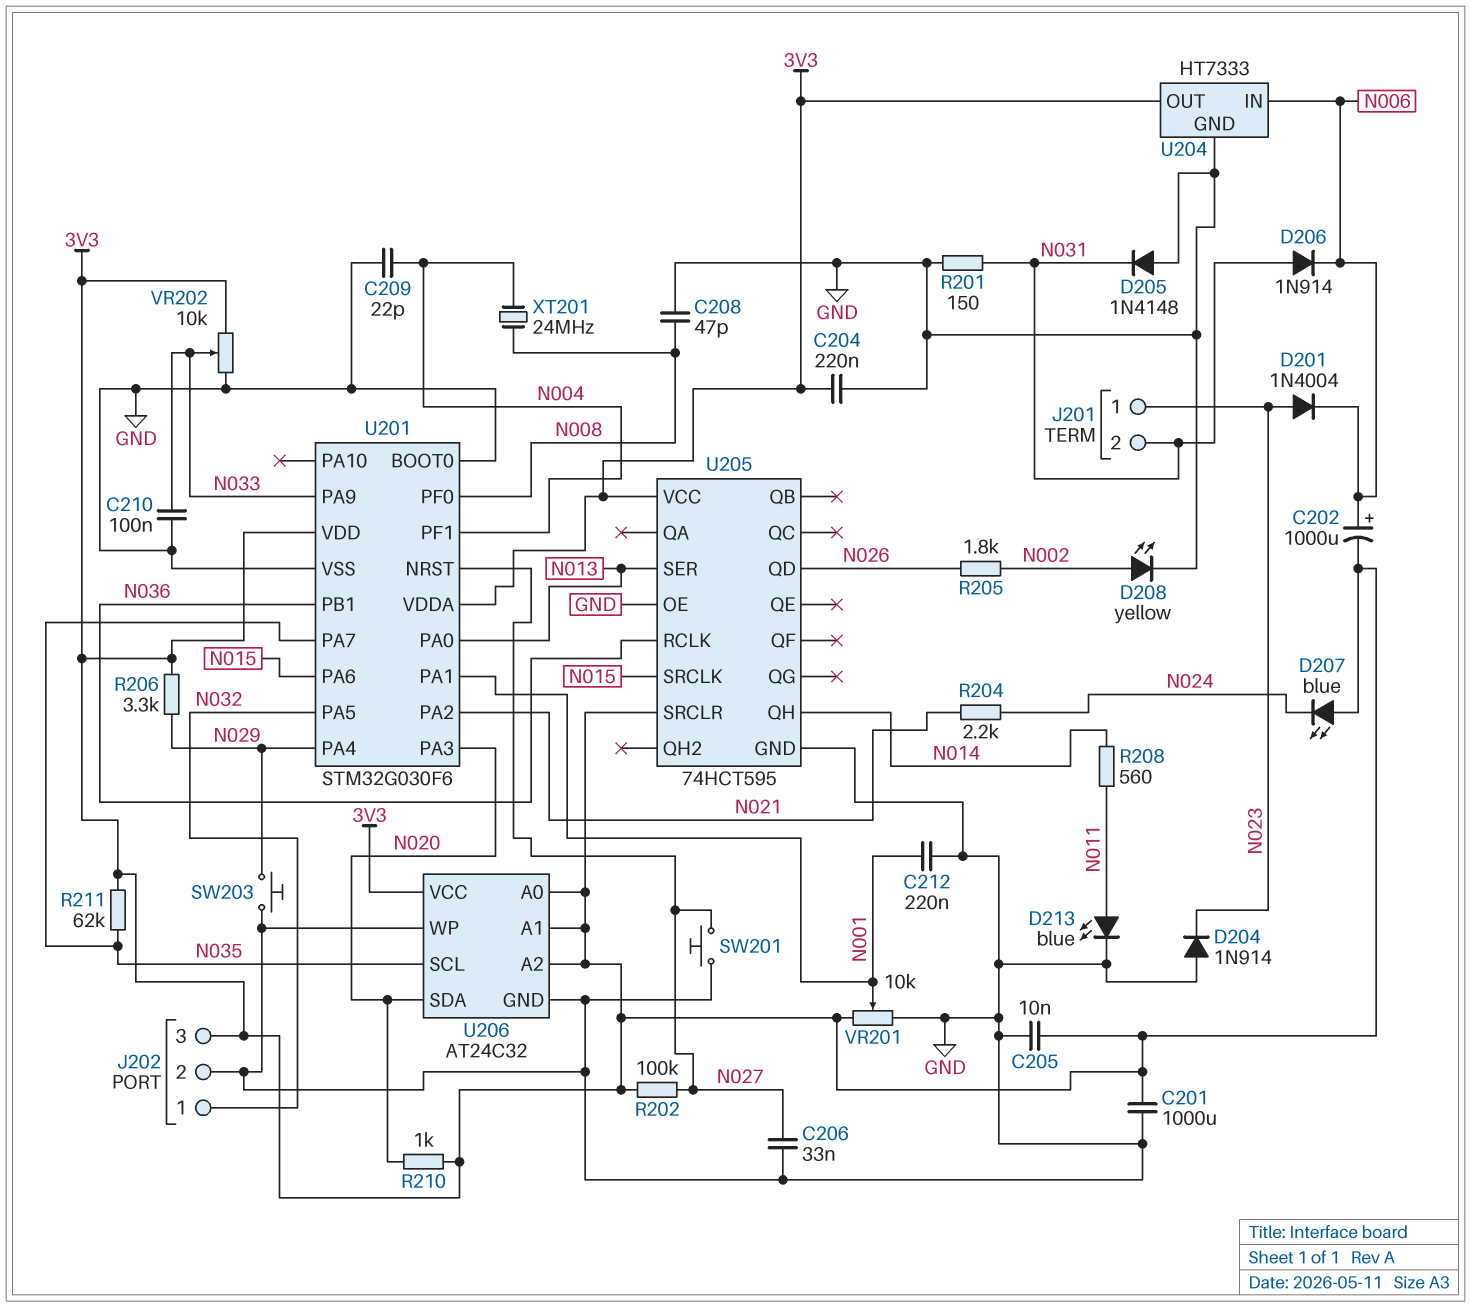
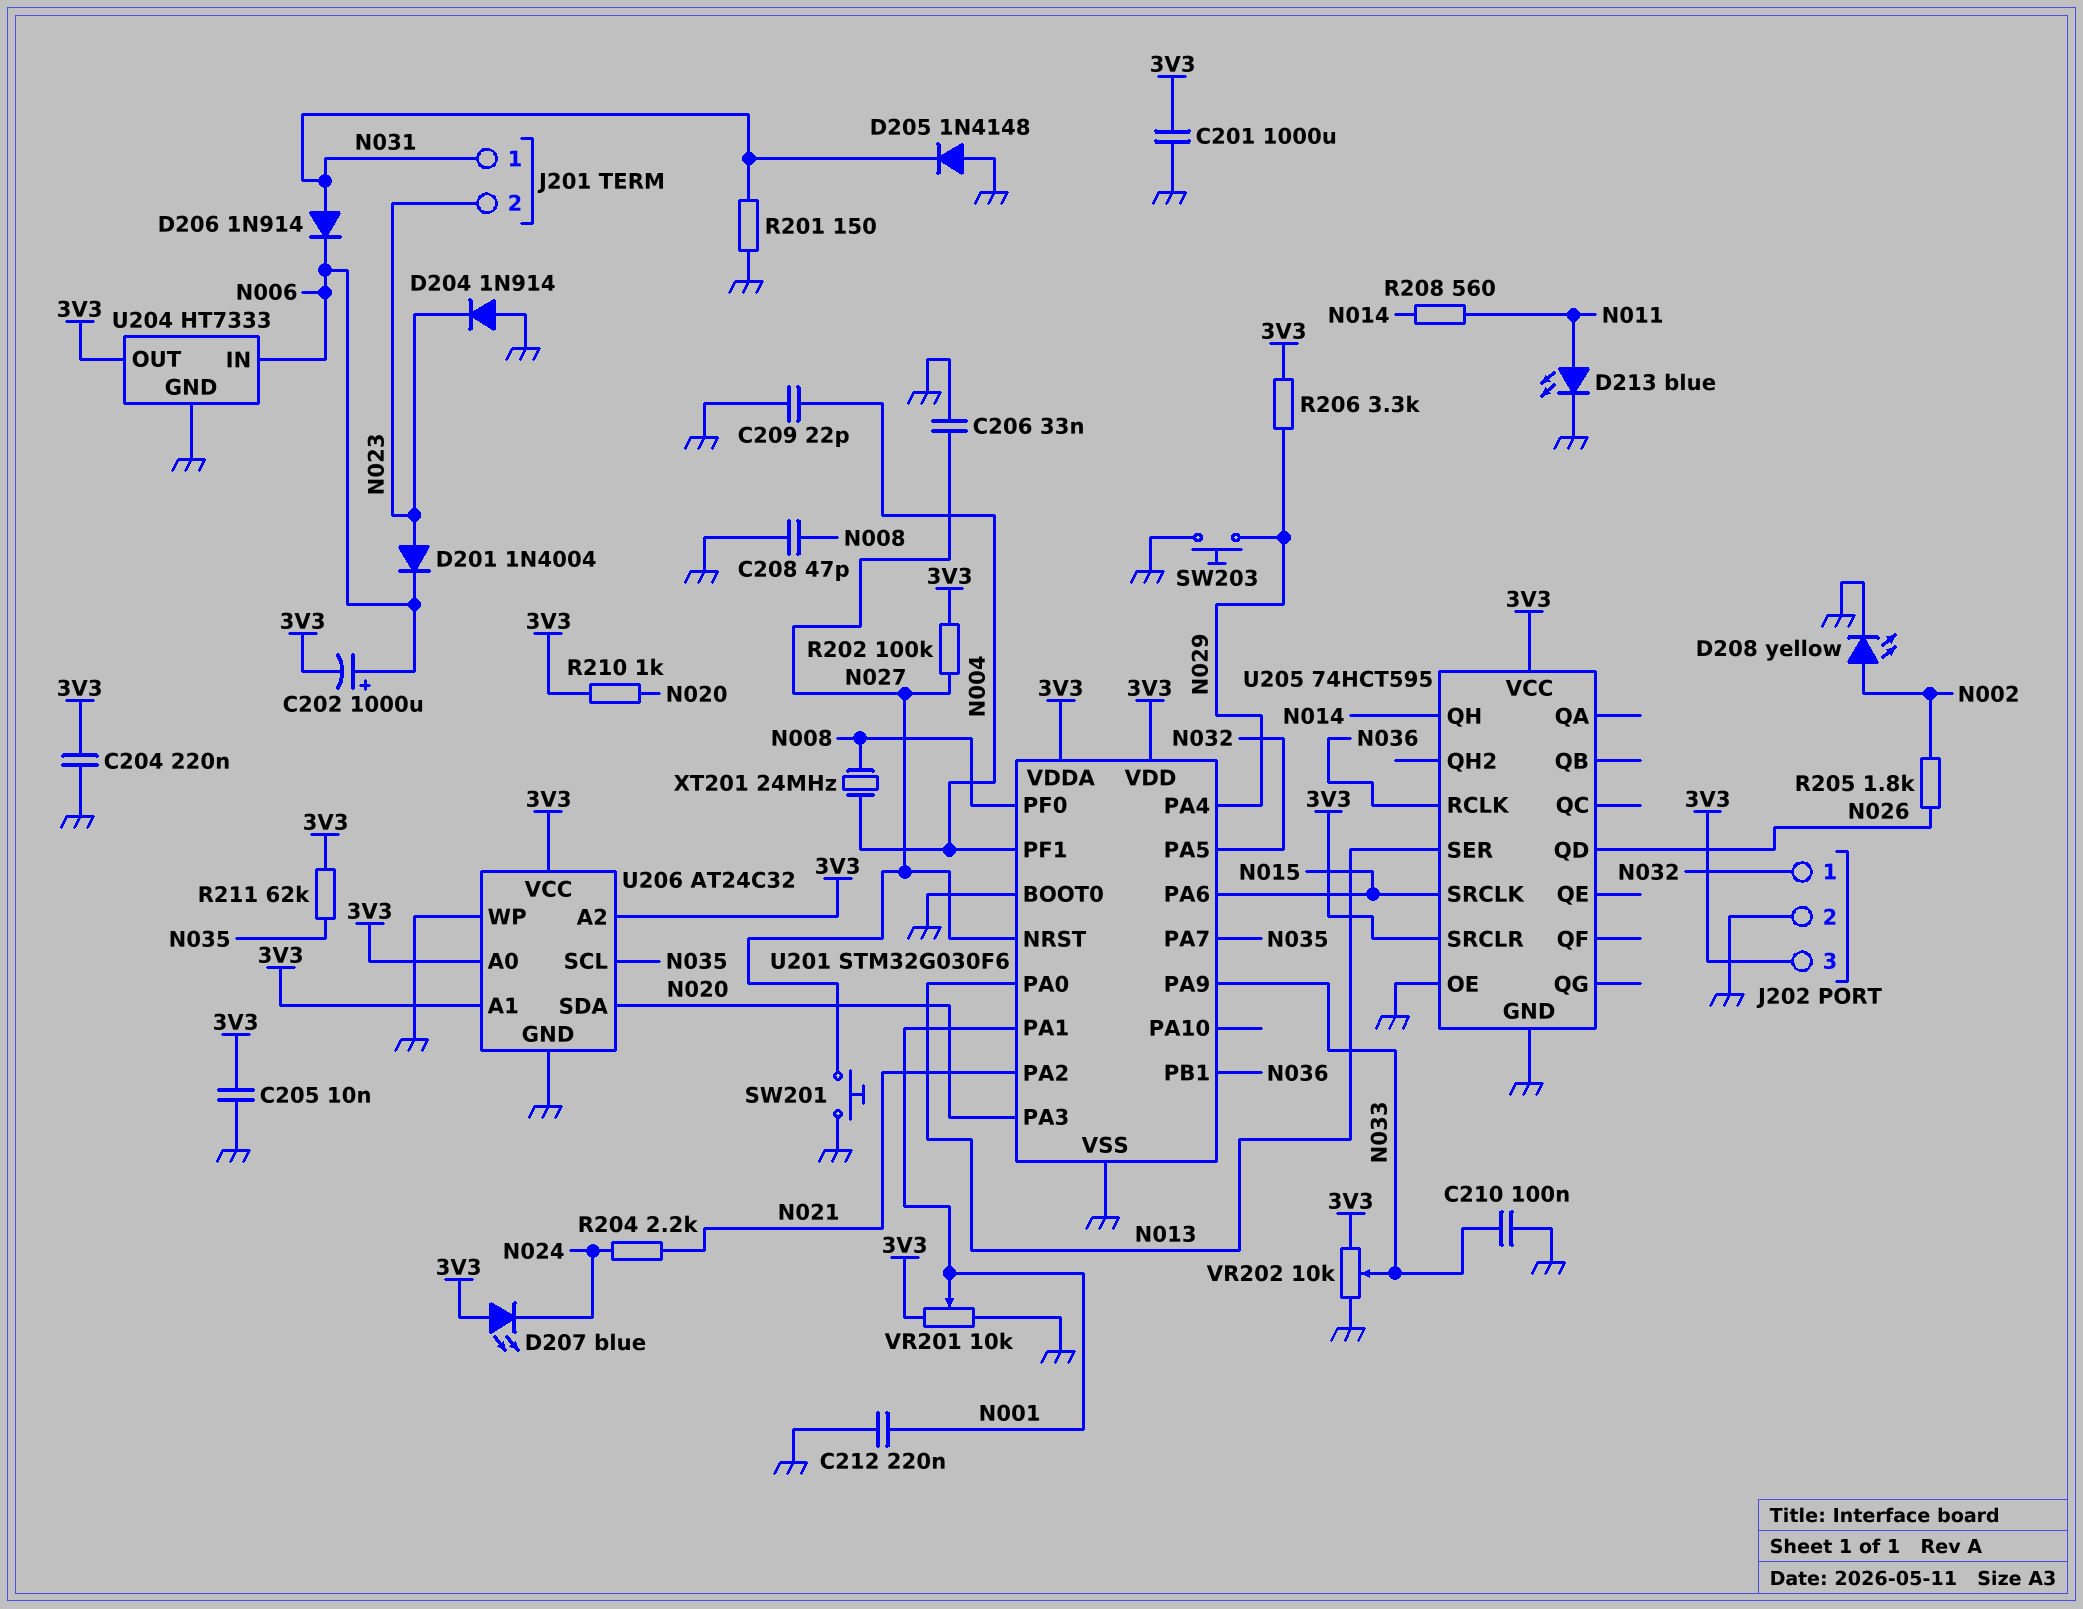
J201 pin 1: N023 -> N031
J201 pin 2: N031 -> N023

